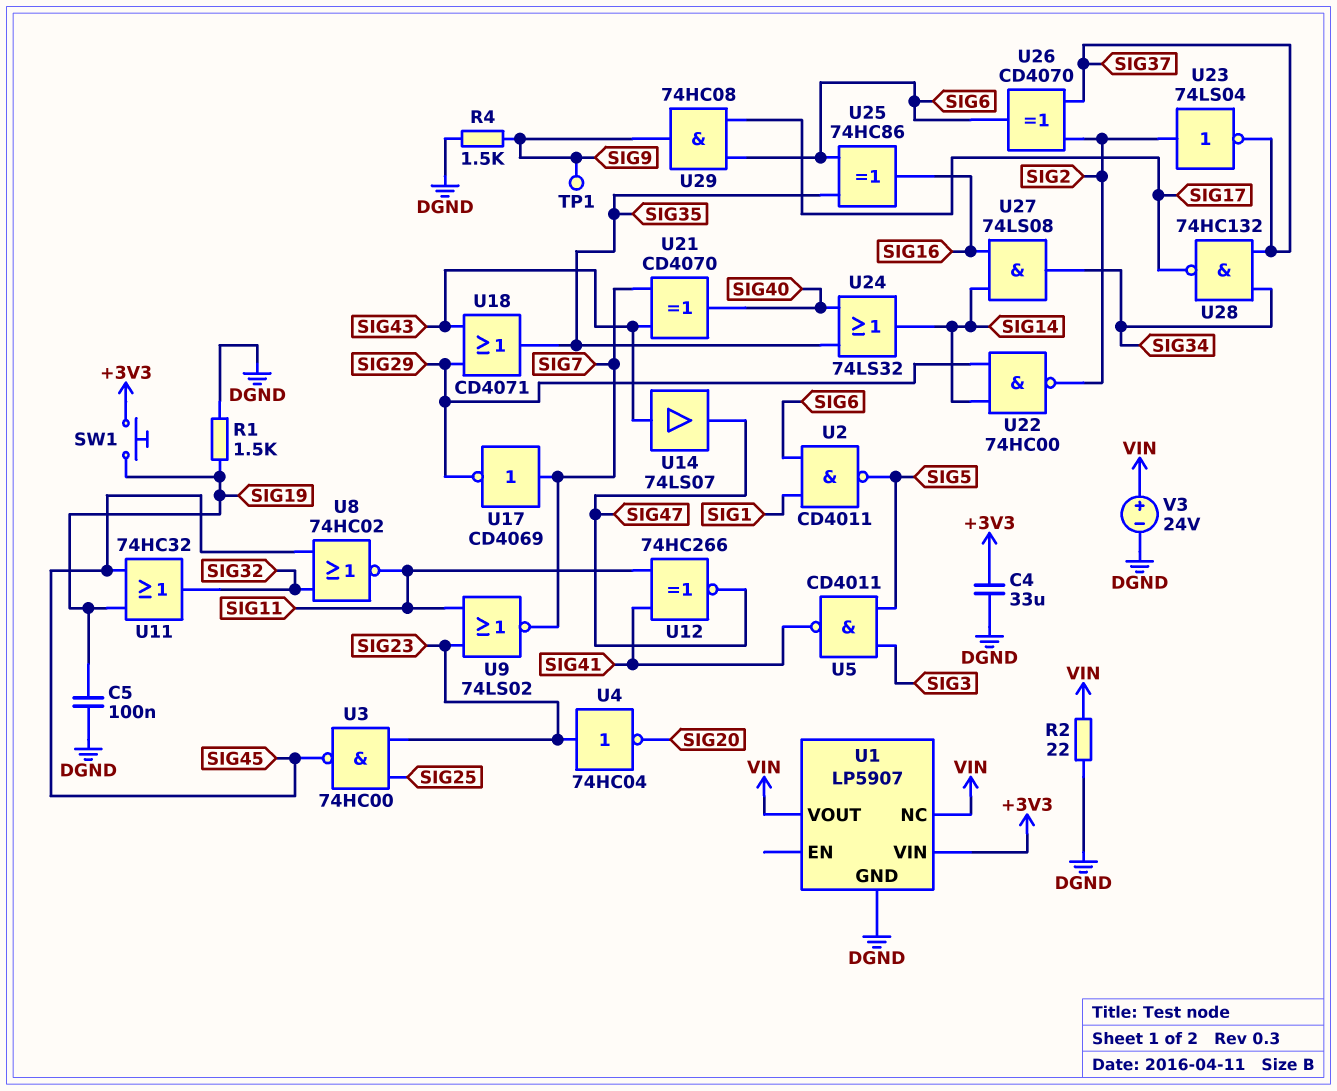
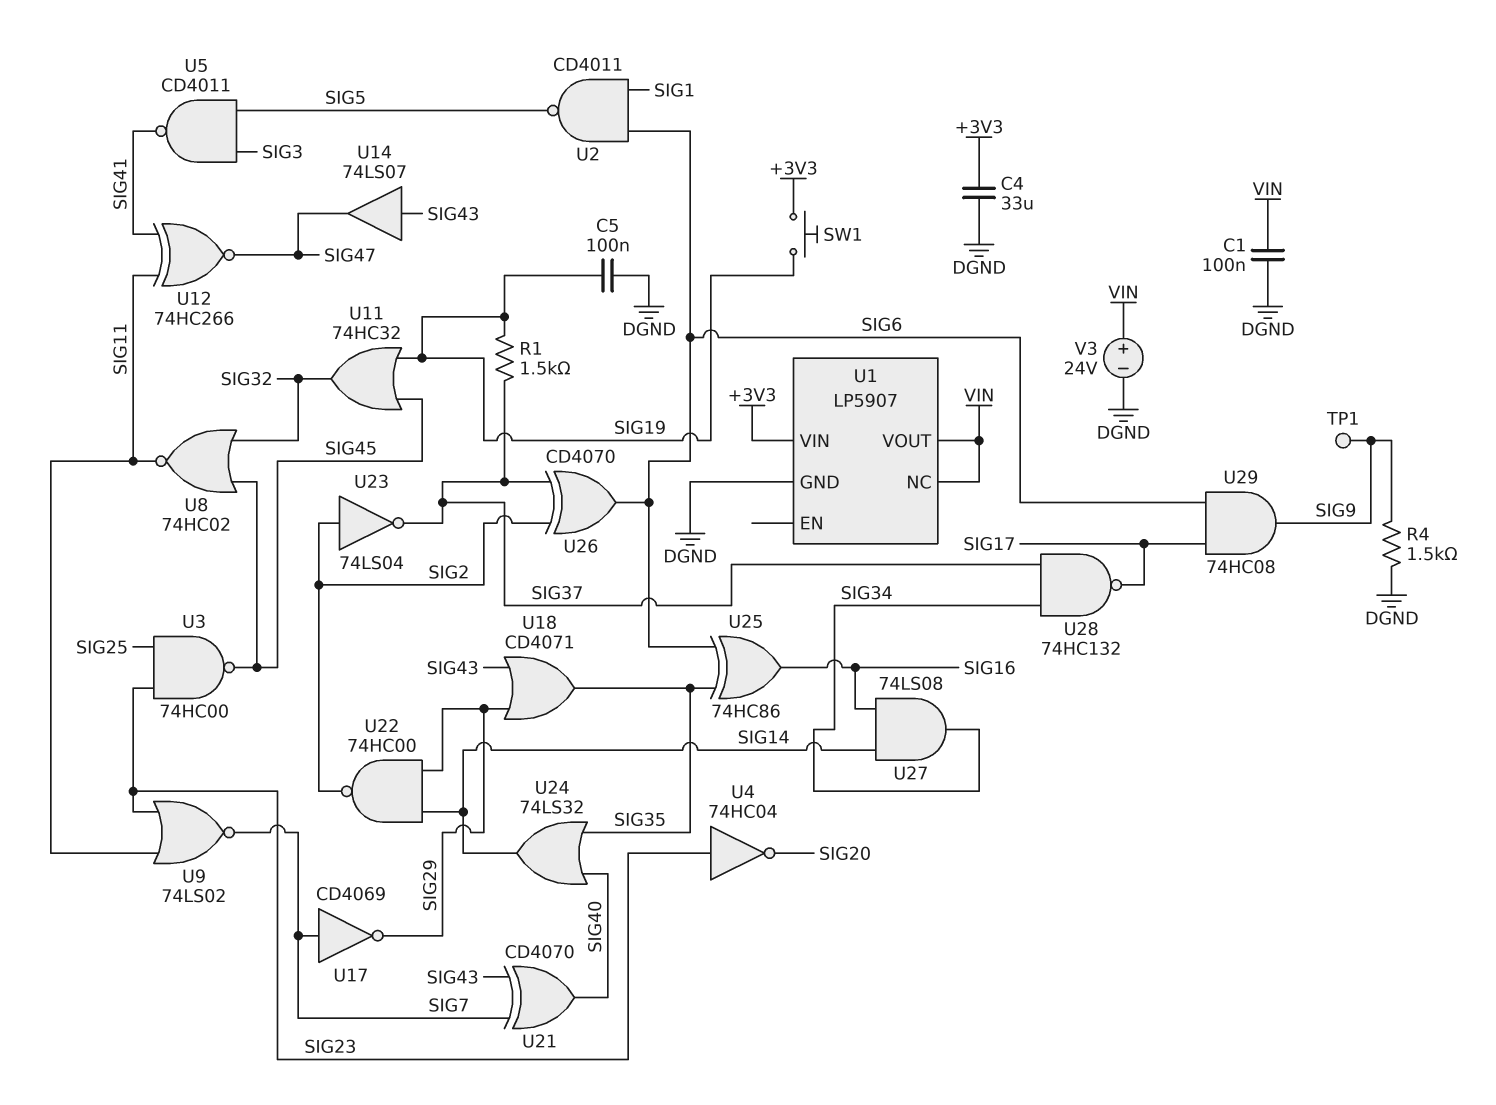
C1: none -> 100nF (DGND, VIN)
R1: 1.5k (DGND, SIG19) -> 1.5k (SIG19, SIG37)
R2: 22 (DGND, VIN) -> none

